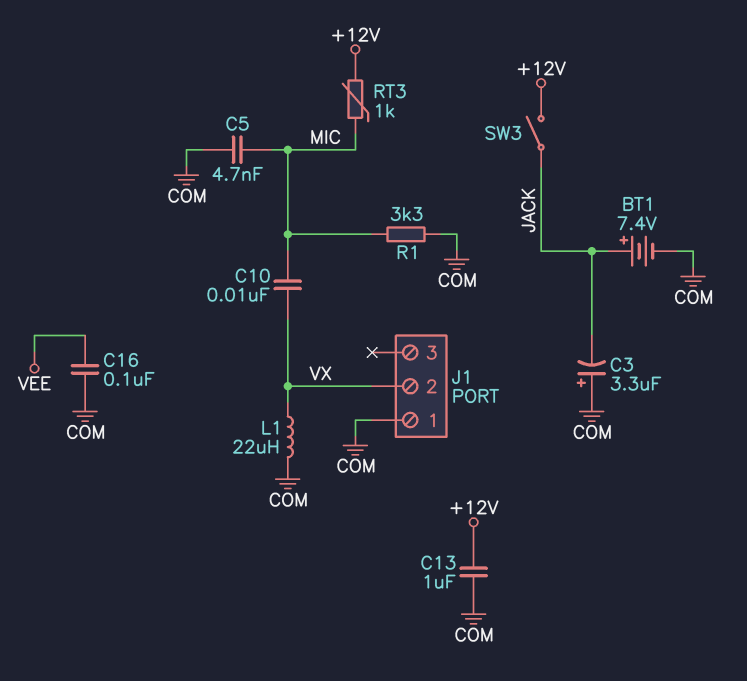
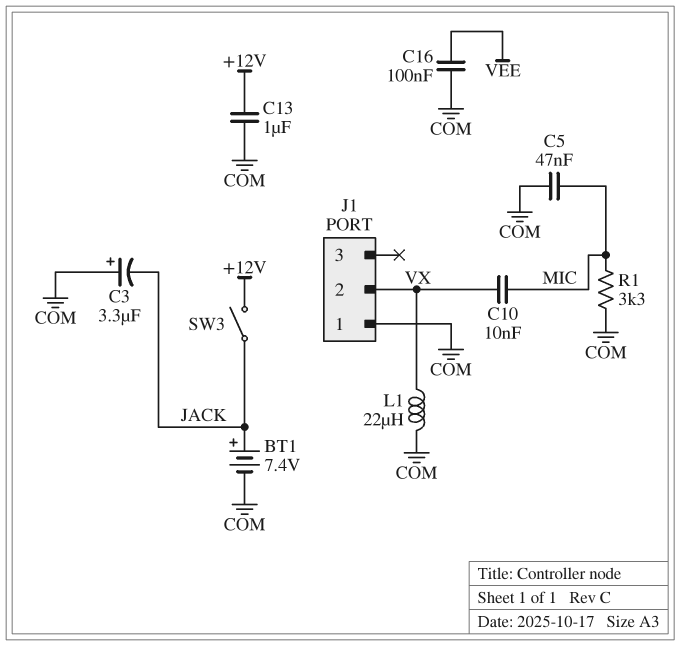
C5: 4.7nF (COM, MIC) -> 47nF (COM, MIC)
RT3: 1k (+12V, MIC) -> none

